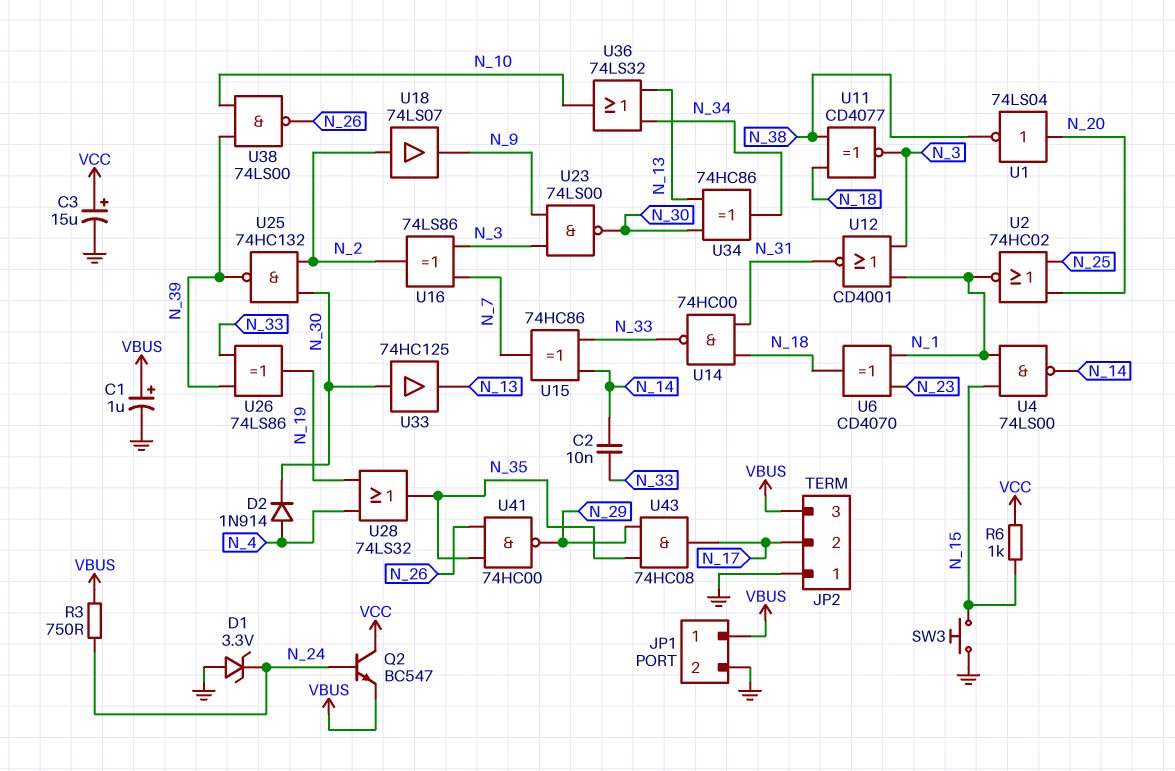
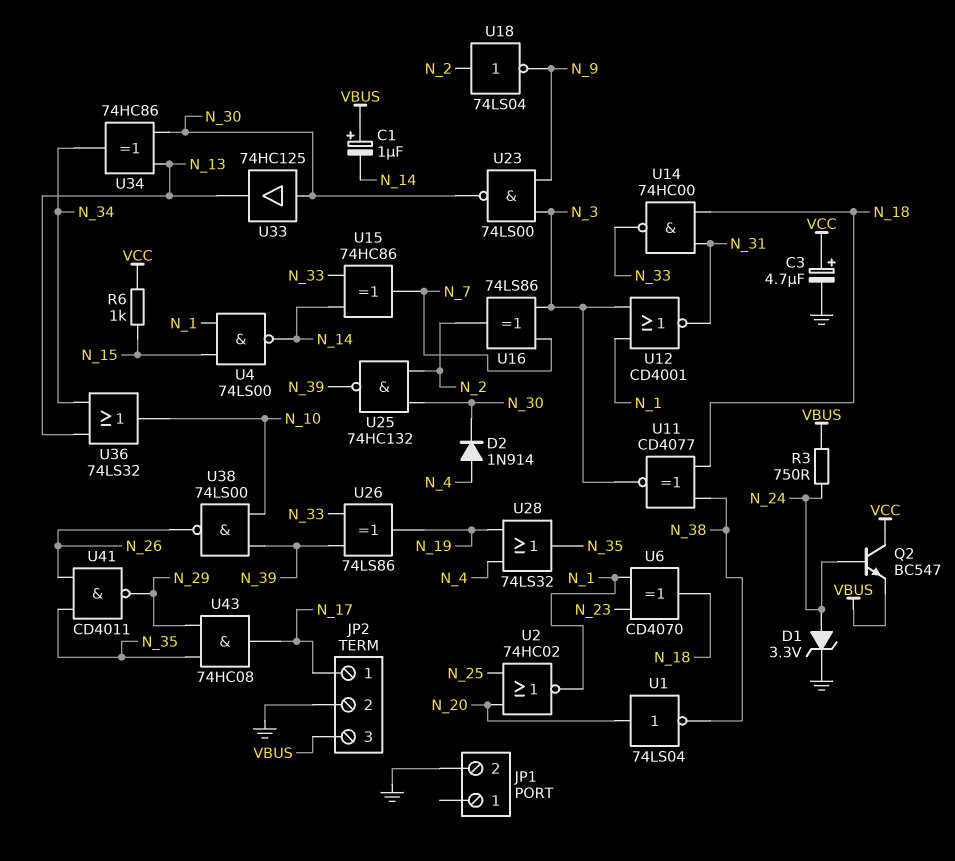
C1: 1uF (plus VBUS, minus GND) -> 1uF (plus VBUS, minus N_14)
C2: 10nF (N_14, N_33) -> none
C3: 15uF (plus VCC, minus GND) -> 4.7uF (plus VCC, minus GND)
D1: zener 3.3V (A GND, K N_24) -> zener 3.3V (A N_24, K GND)
JP1 pin 1: VBUS -> none
JP2 pin 1: GND -> N_17
JP2 pin 2: N_17 -> GND
SW3: button (GND, N_15) -> none
U18: buffer 74LS07 (in N_2, out N_9) -> NOT 74LS04 (in N_2, out N_9)
U41: NAND 74HC00 (in N_26, in N_35, out N_29) -> NAND CD4011 (in N_26, in N_35, out N_29)

